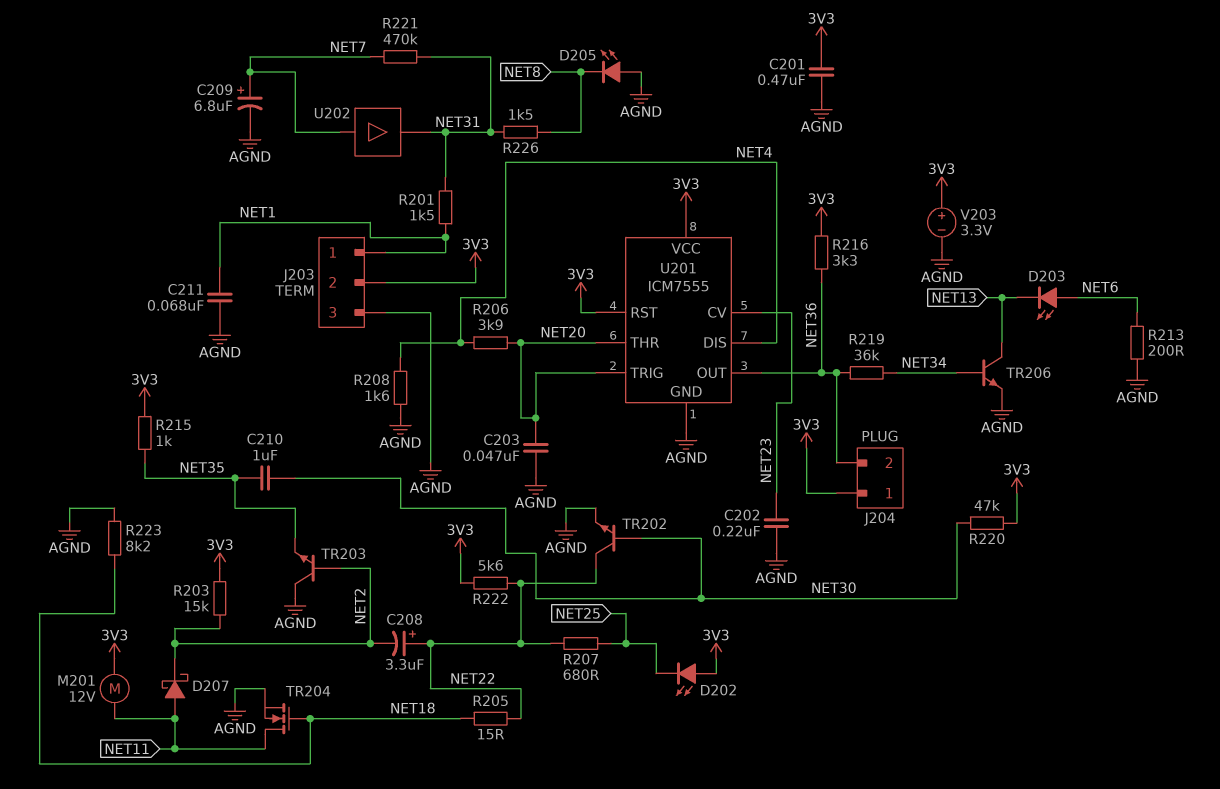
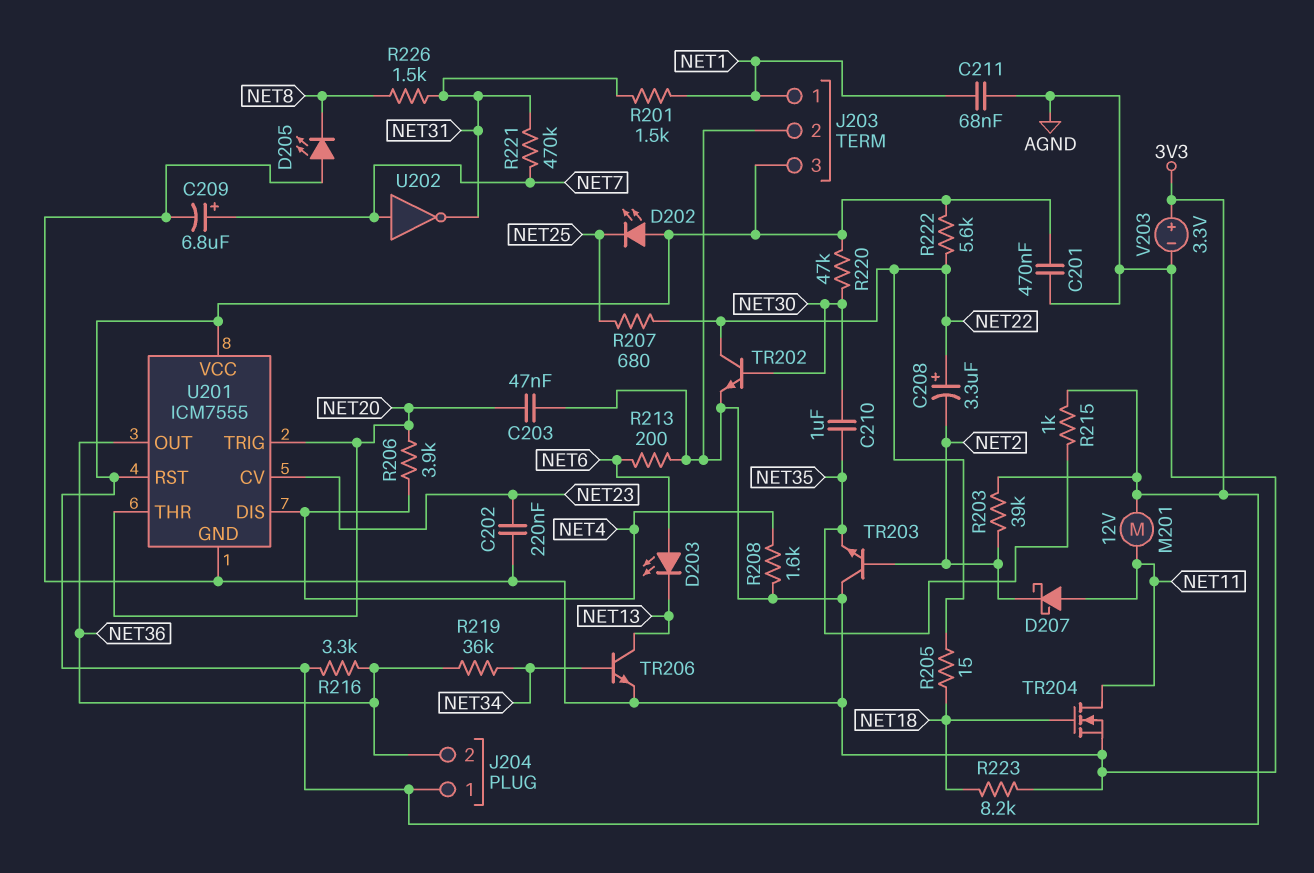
J203 pin 2: 3V3 -> AGND
J203 pin 3: AGND -> 3V3
R203: 15k (3V3, NET2) -> 39k (3V3, NET2)
U202: buffer (in NET7, out NET31) -> NOT (in NET7, out NET31)

